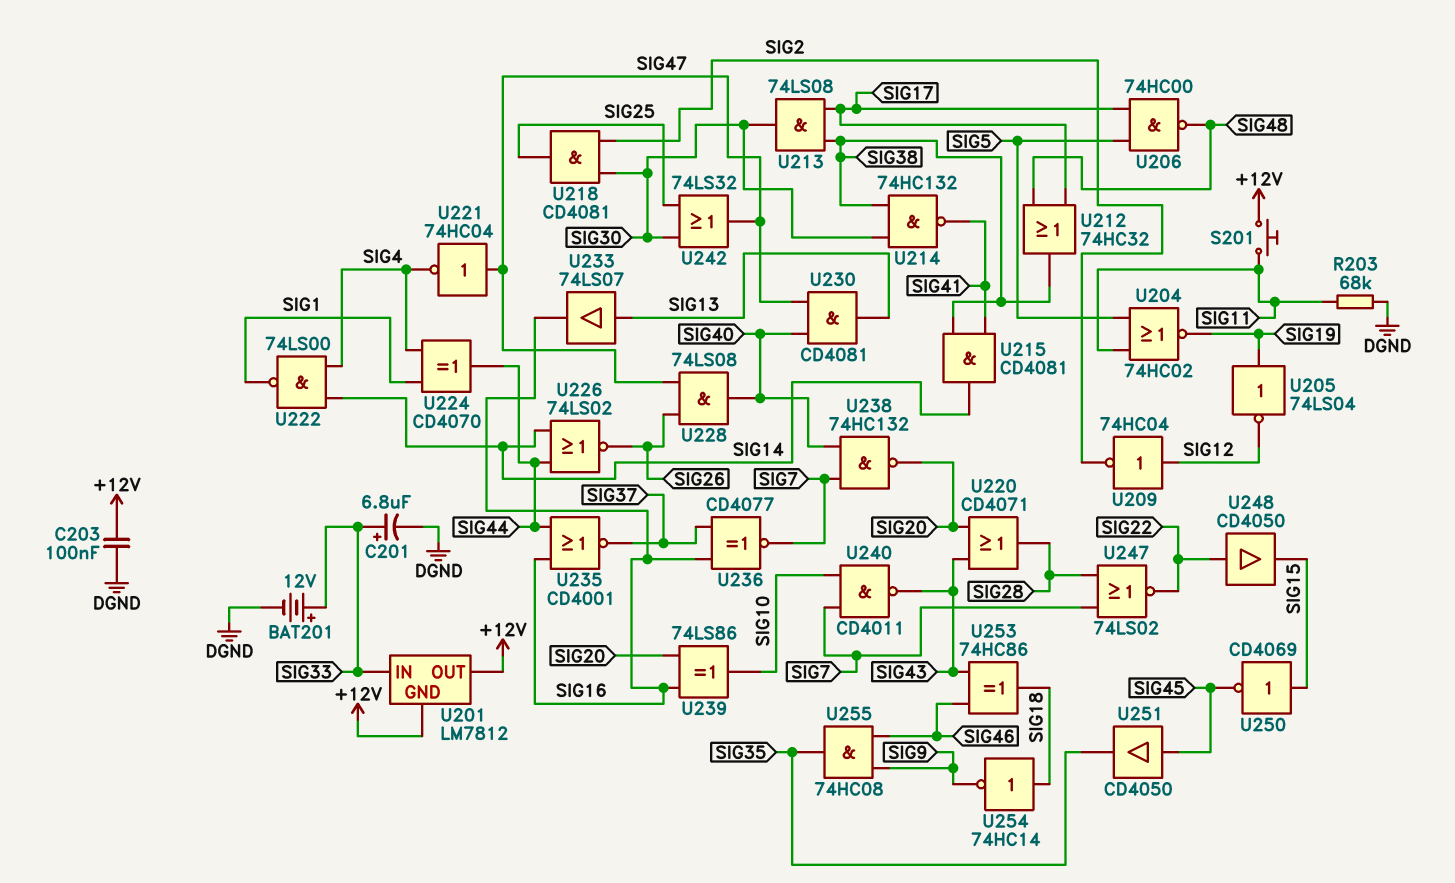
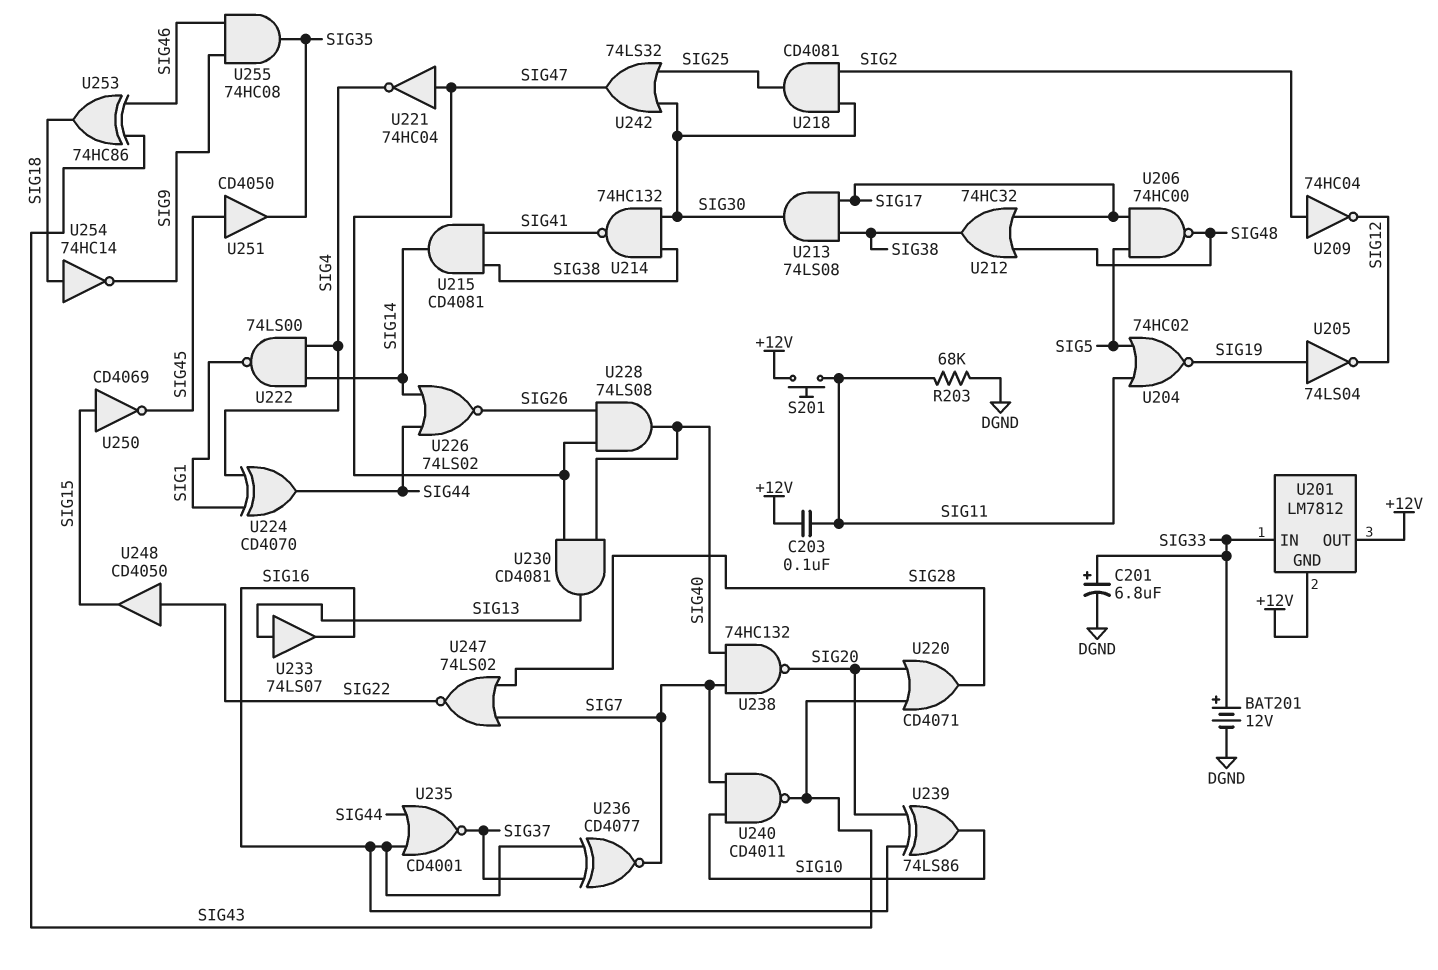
C203: 100nF (+12V, DGND) -> 100nF (+12V, SIG11)
U209: NOT 74HC04 (in SIG12, out SIG2) -> NOT 74HC04 (in SIG2, out SIG12)

